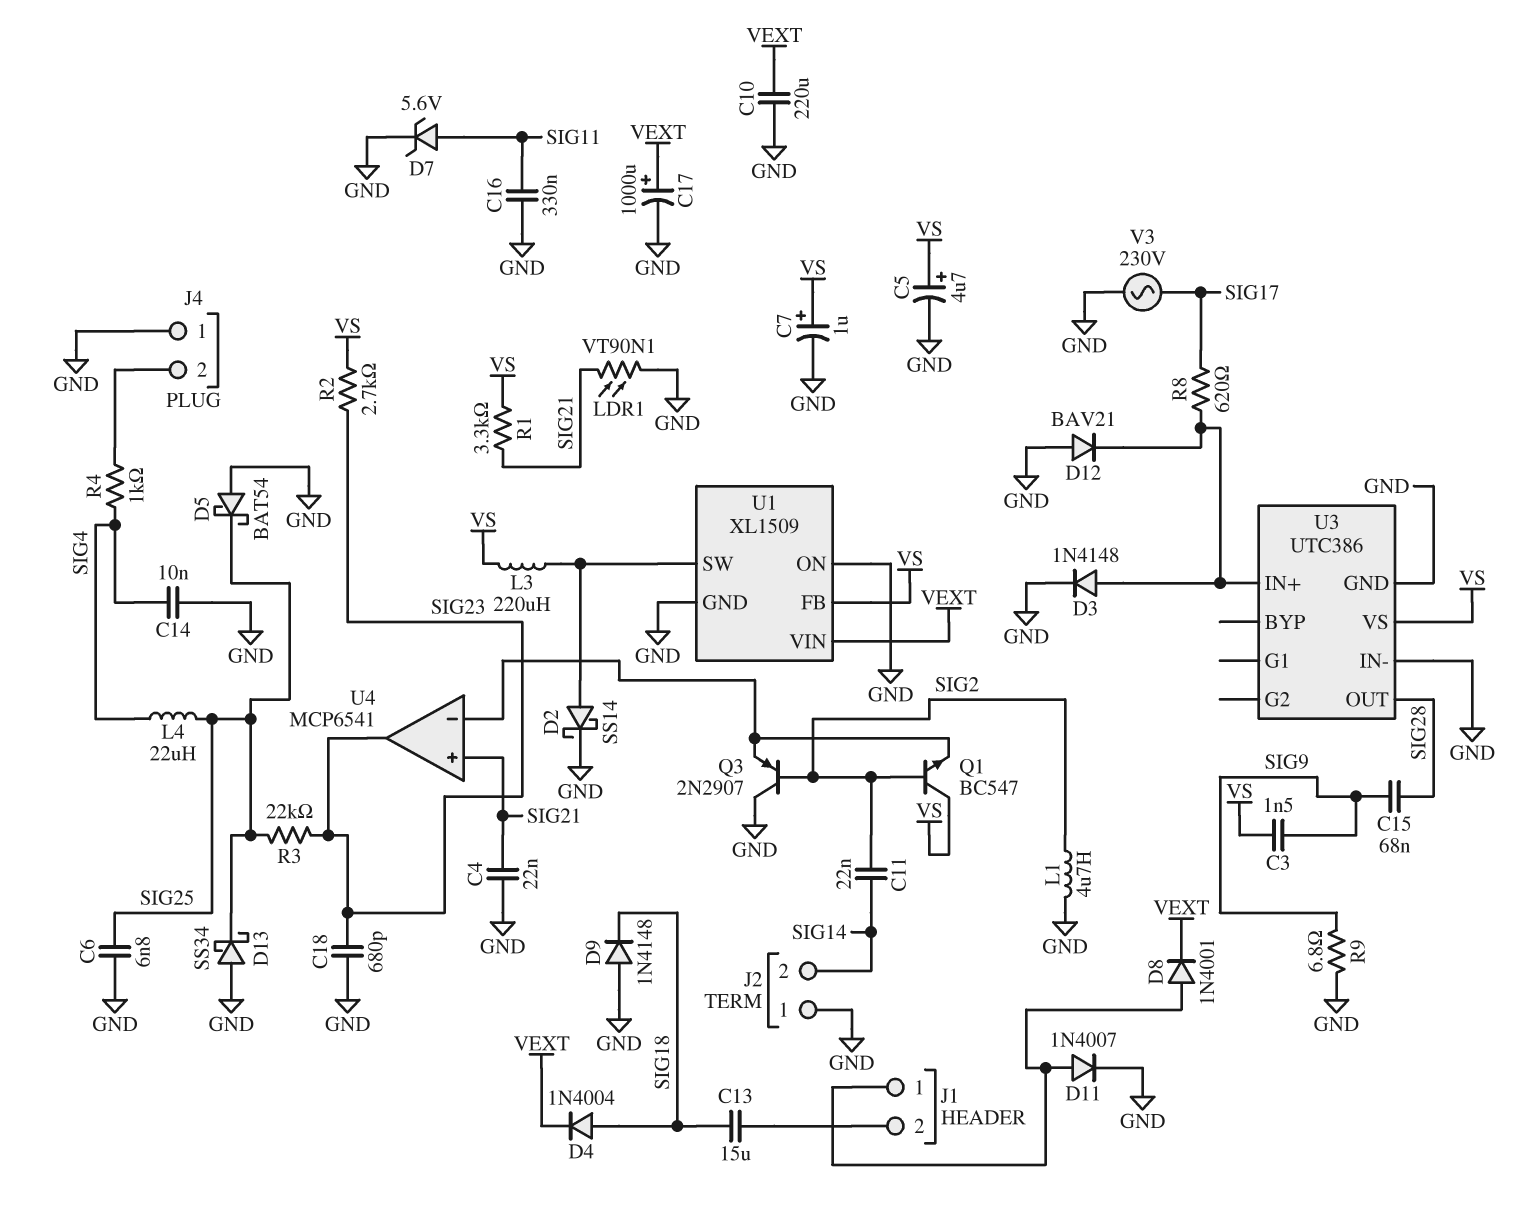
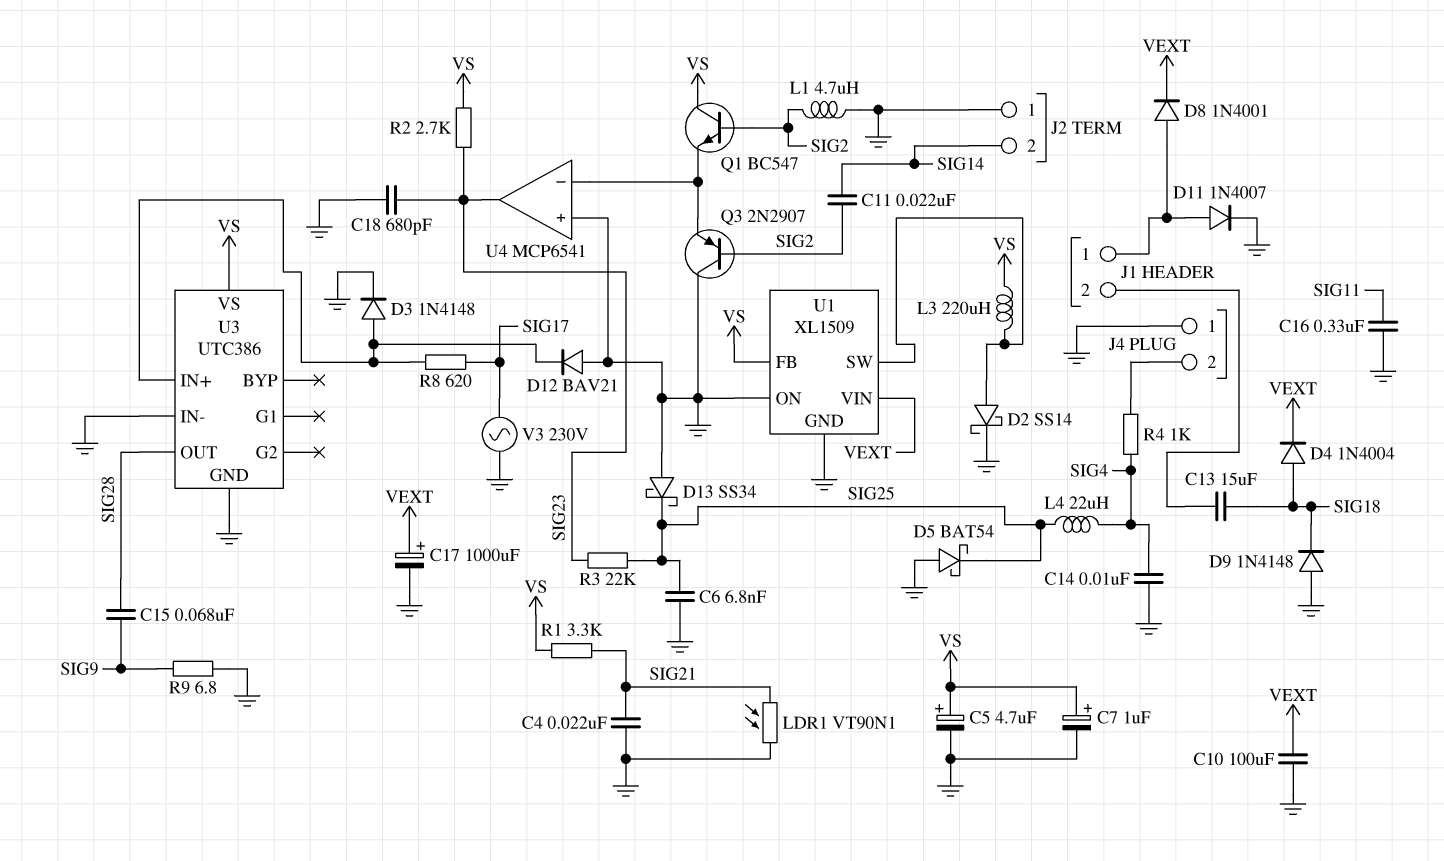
C3: 1.5nF (SIG9, VS) -> none
C10: 220uF (GND, VEXT) -> 100uF (GND, VEXT)
D7: zener 5.6V (A SIG11, K GND) -> none
U4 pin in+: SIG21 -> GND

